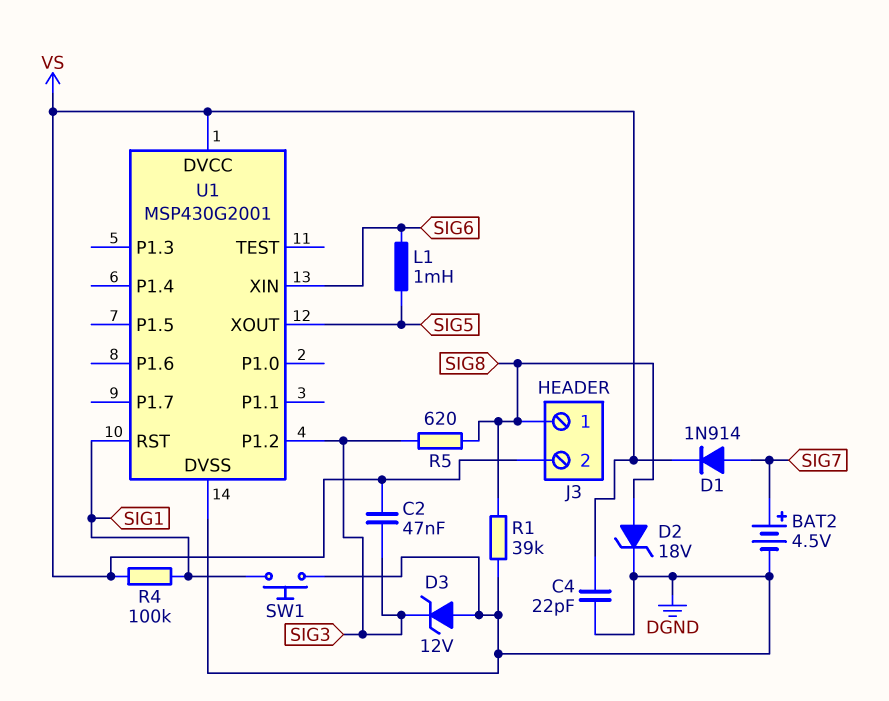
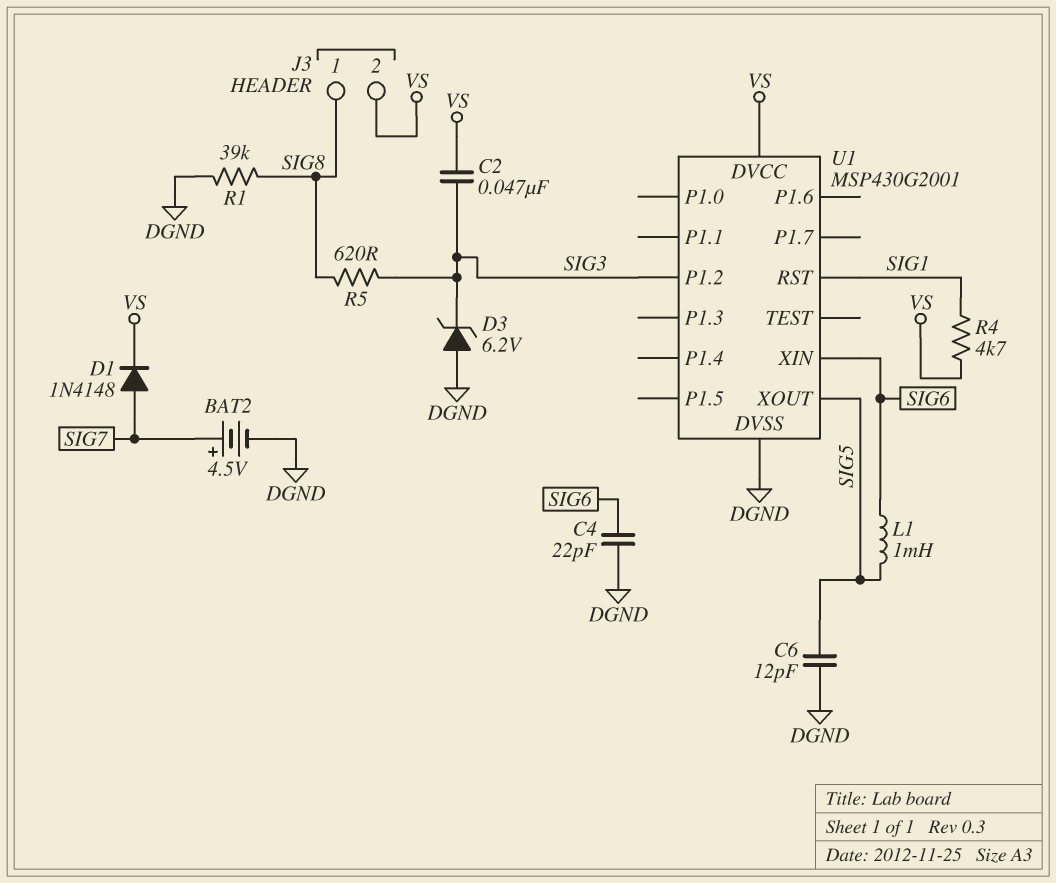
C4: 22pF (DGND, VS) -> 22pF (DGND, SIG6)
C6: none -> 12pF (DGND, SIG5)
D1: diode 1N914 (A SIG7, K VS) -> diode 1N4148 (A SIG7, K VS)
D2: zener 18V (A SIG8, K DGND) -> none
D3: zener 12V (A DGND, K SIG3) -> zener 6.2V (A DGND, K SIG3)
R4: 100k (SIG1, VS) -> 4.7k (SIG1, VS)
SW1: button (DGND, SIG1) -> none

